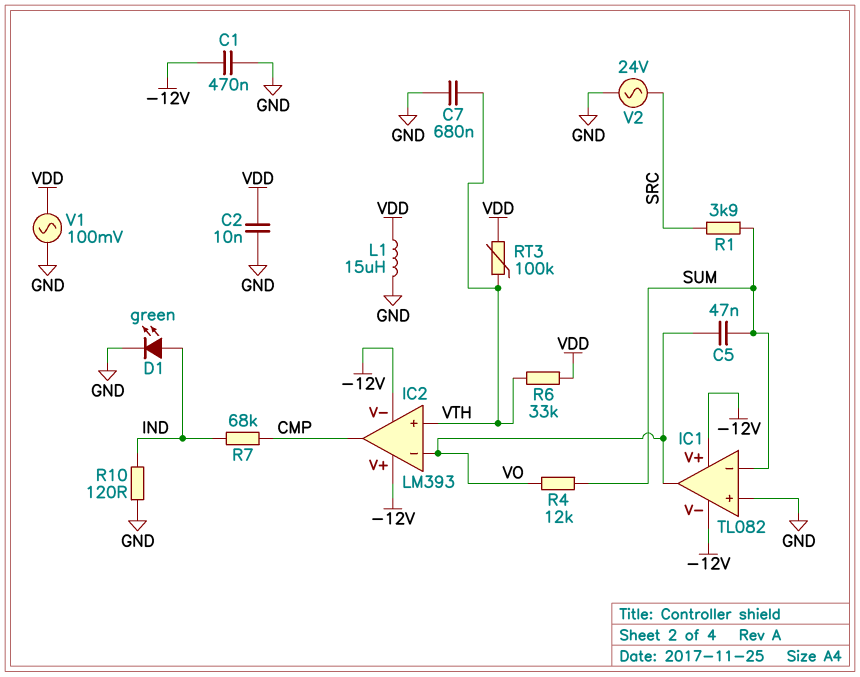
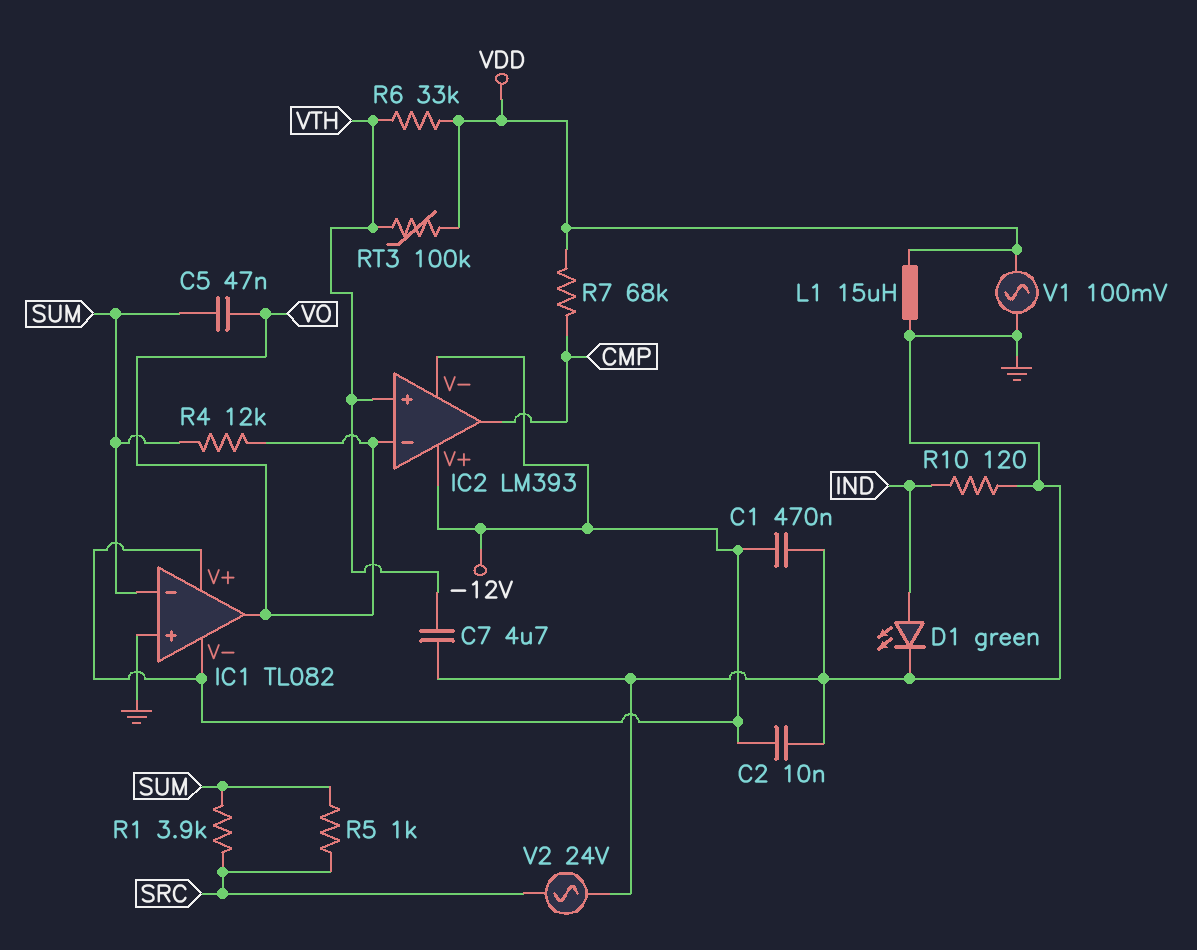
C2: 10nF (GND, VDD) -> 10nF (-12V, GND)
C7: 680nF (GND, VTH) -> 4.7uF (GND, VTH)
R5: none -> 1k (SRC, SUM)
R7: 68k (CMP, IND) -> 68k (CMP, VDD)

